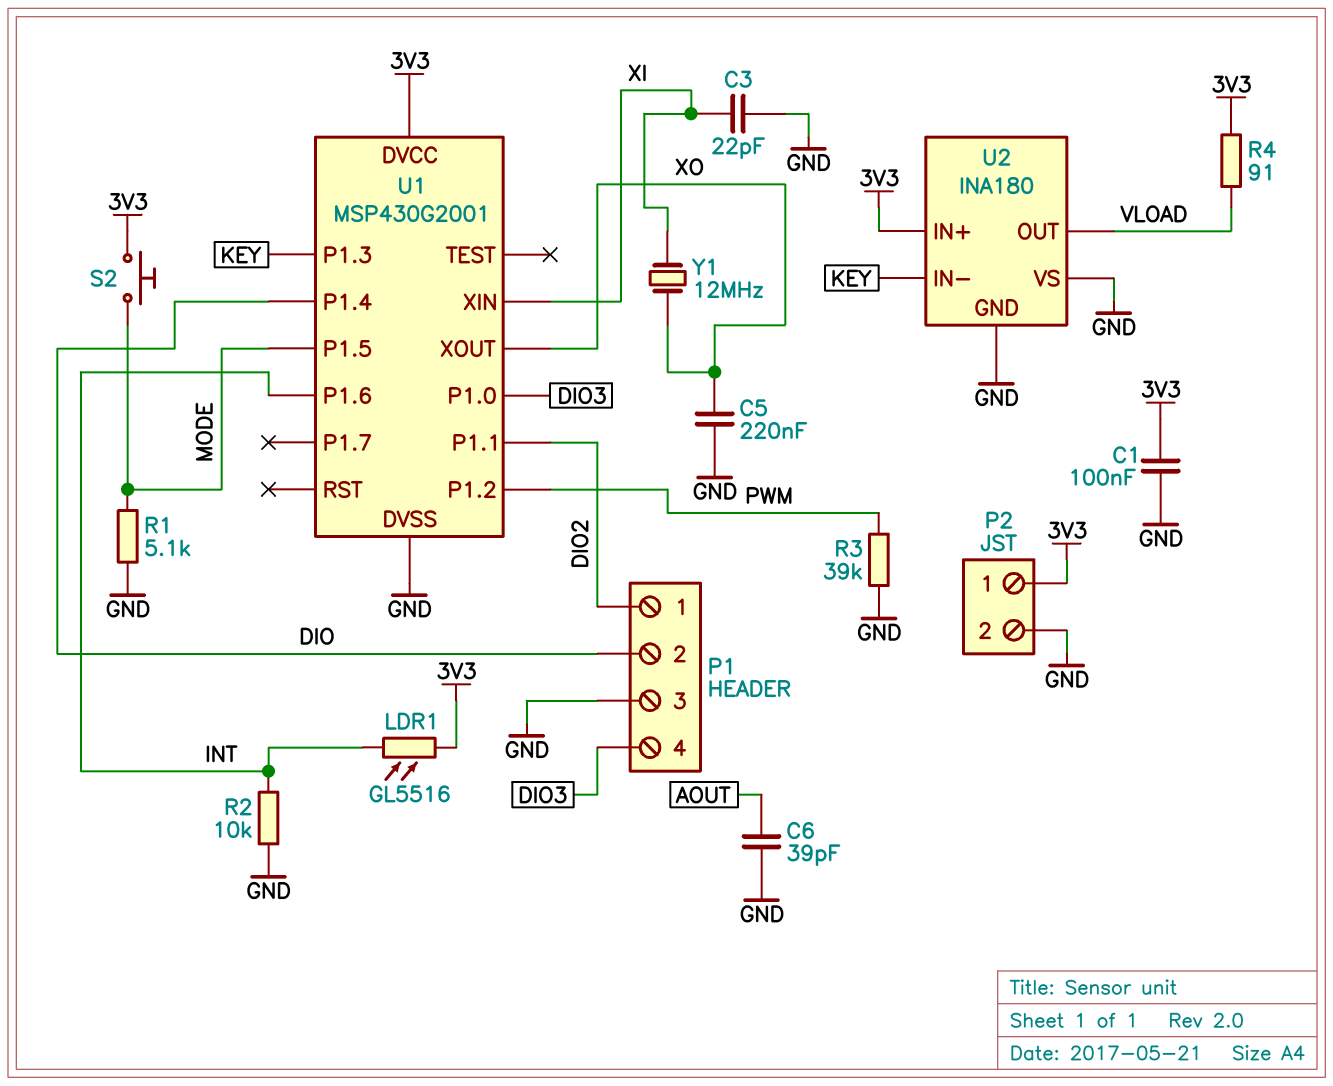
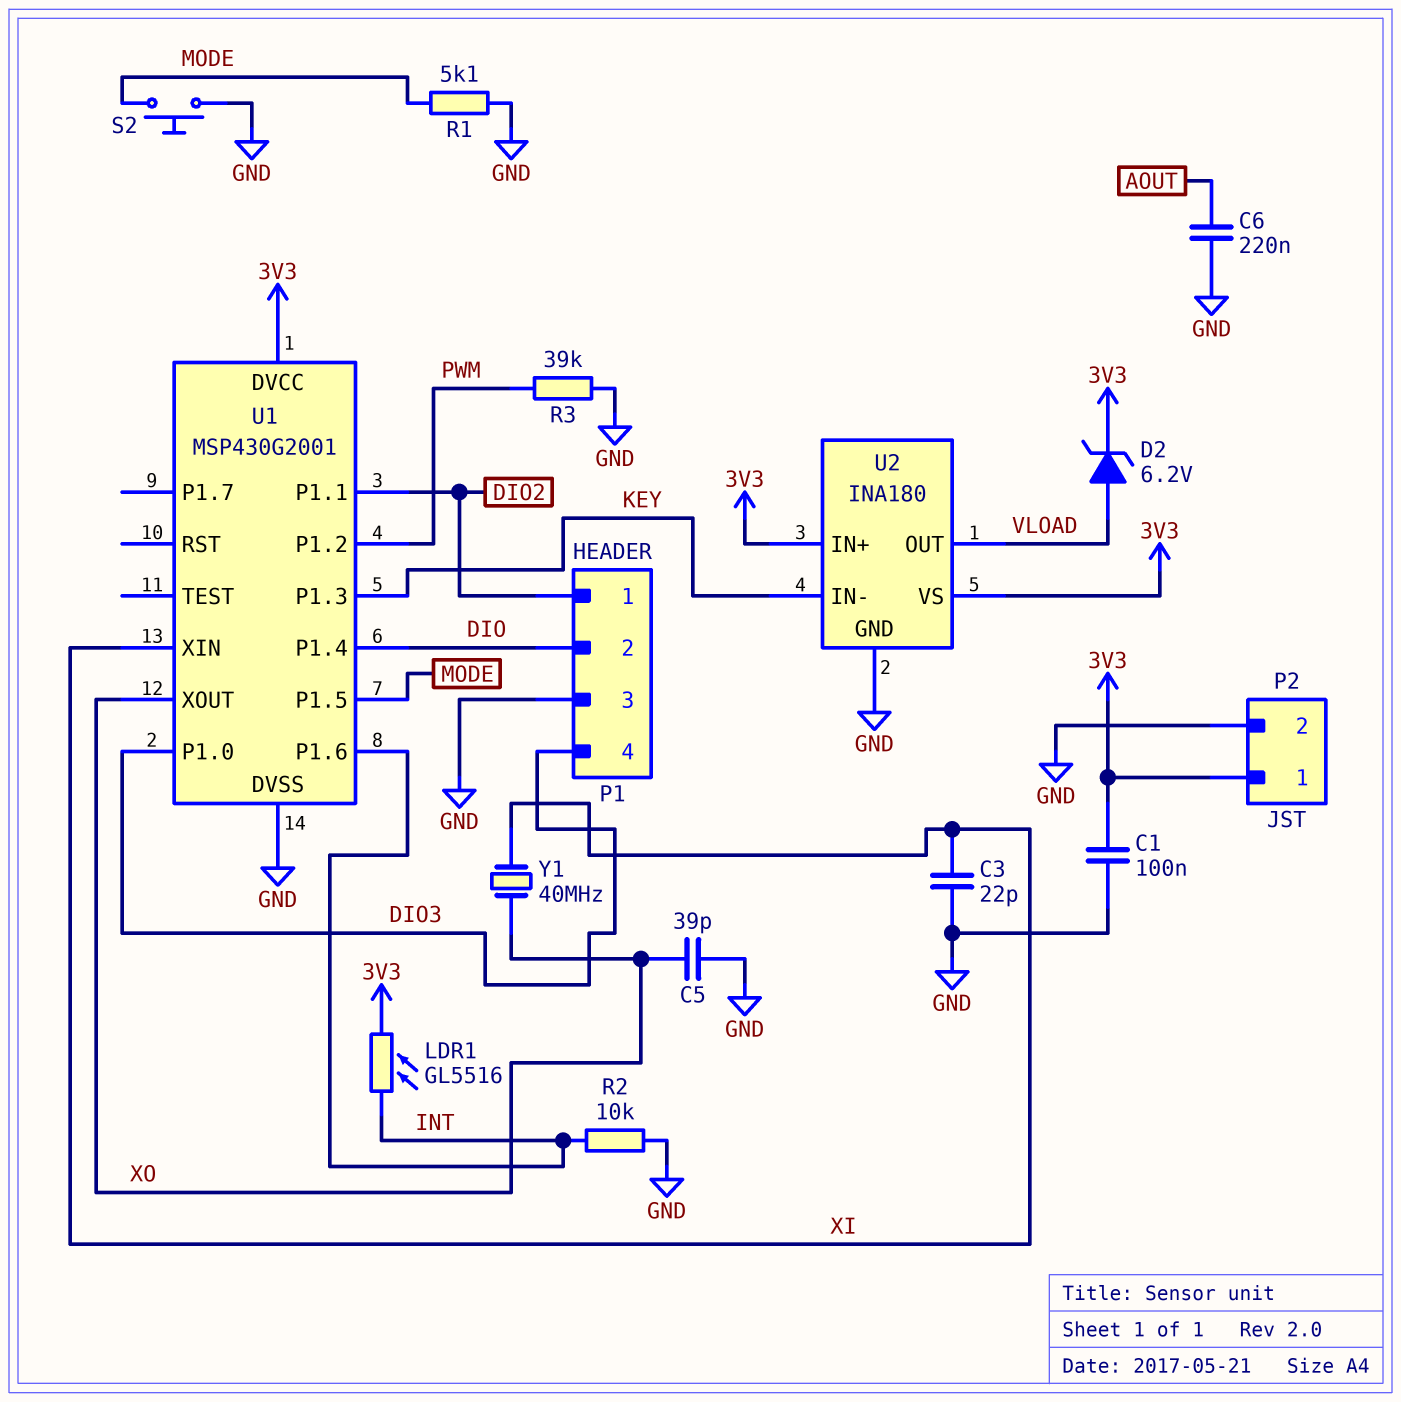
C5: 220nF (GND, XO) -> 39pF (GND, XO)
C6: 39pF (AOUT, GND) -> 220nF (AOUT, GND)
D2: none -> zener 6.2V (A VLOAD, K 3V3)
R4: 91 (3V3, VLOAD) -> none
S2: button (3V3, MODE) -> button (GND, MODE)
U2 pin VS: GND -> 3V3
Y1: 12MHz (XI, XO) -> 40MHz (XI, XO)

